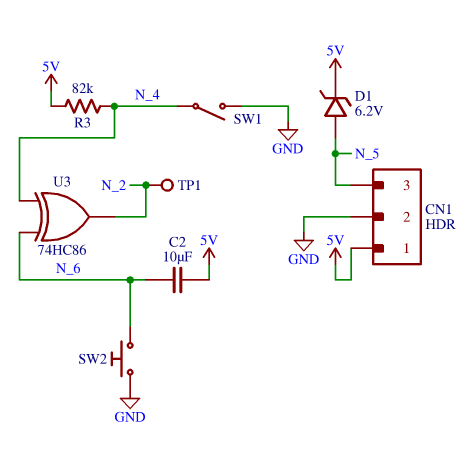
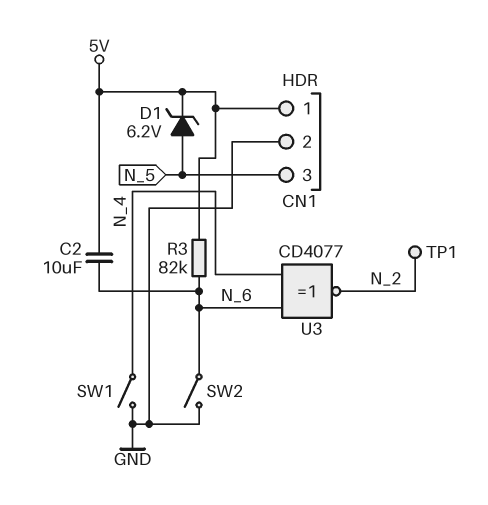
R3: 82k (5V, N_4) -> 82k (5V, N_6)
SW2: button (GND, N_6) -> switch (GND, N_6)
U3: XOR 74HC86 (in N_4, in N_6, out N_2) -> XNOR CD4077 (in N_4, in N_6, out N_2)

